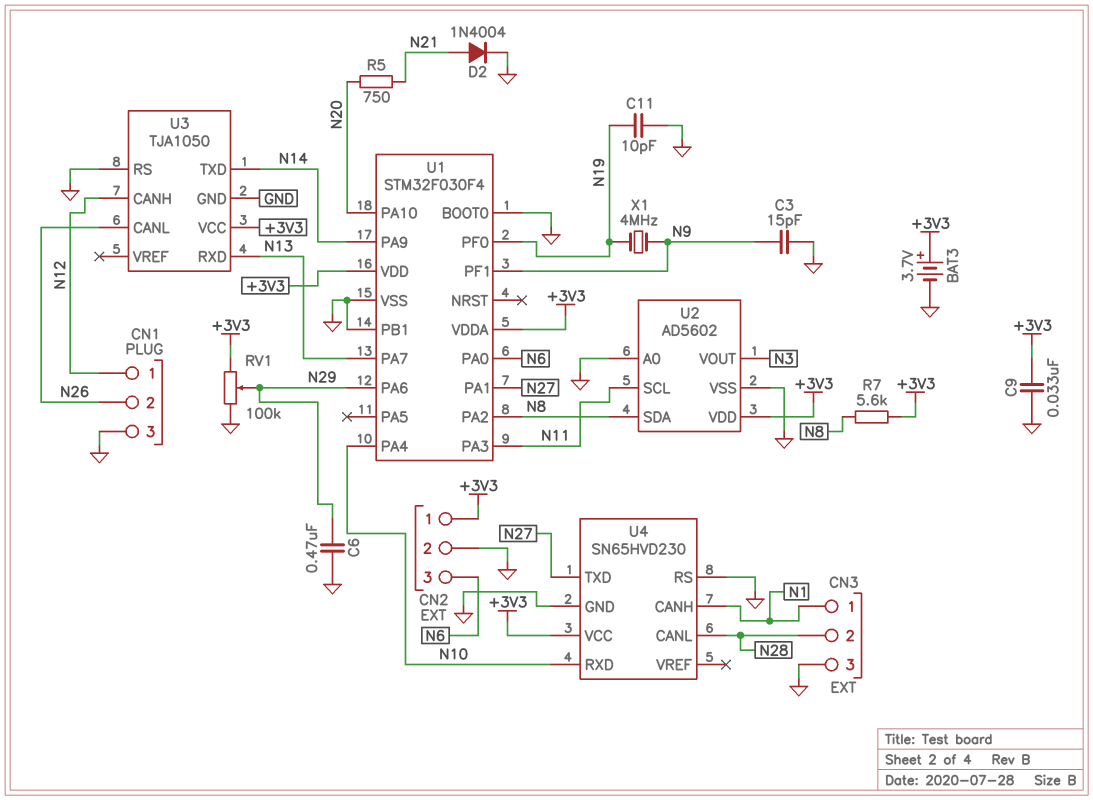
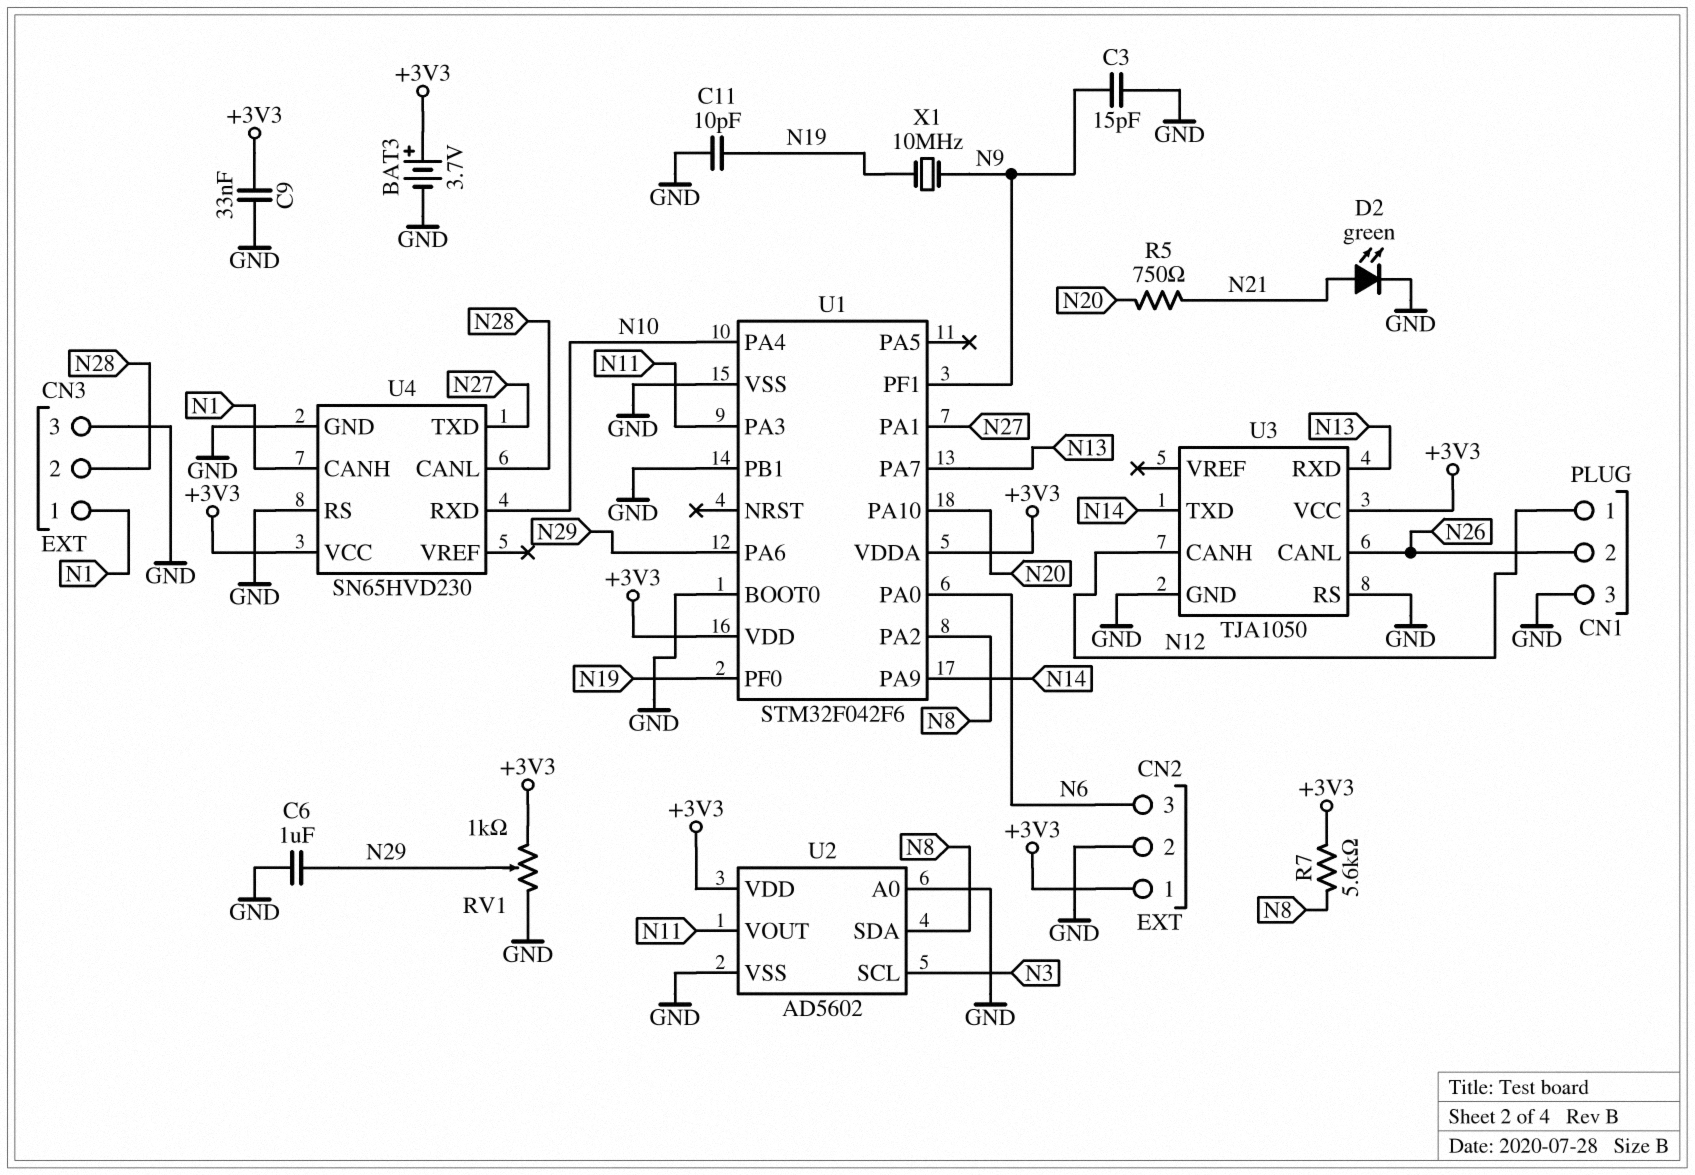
C6: 470nF (GND, N29) -> 1uF (GND, N29)
D2: diode 1N4004 (A N21, K GND) -> LED green (A N21, K GND)
RV1: 100k (+3V3, GND, wiper N29) -> 1k (+3V3, GND, wiper N29)
U1: STM32F030F4 -> STM32F042F6
U2 pin SCL: N11 -> N3
U2 pin VOUT: N3 -> N11
X1: 4MHz (N9, N19) -> 10MHz (N9, N19)

